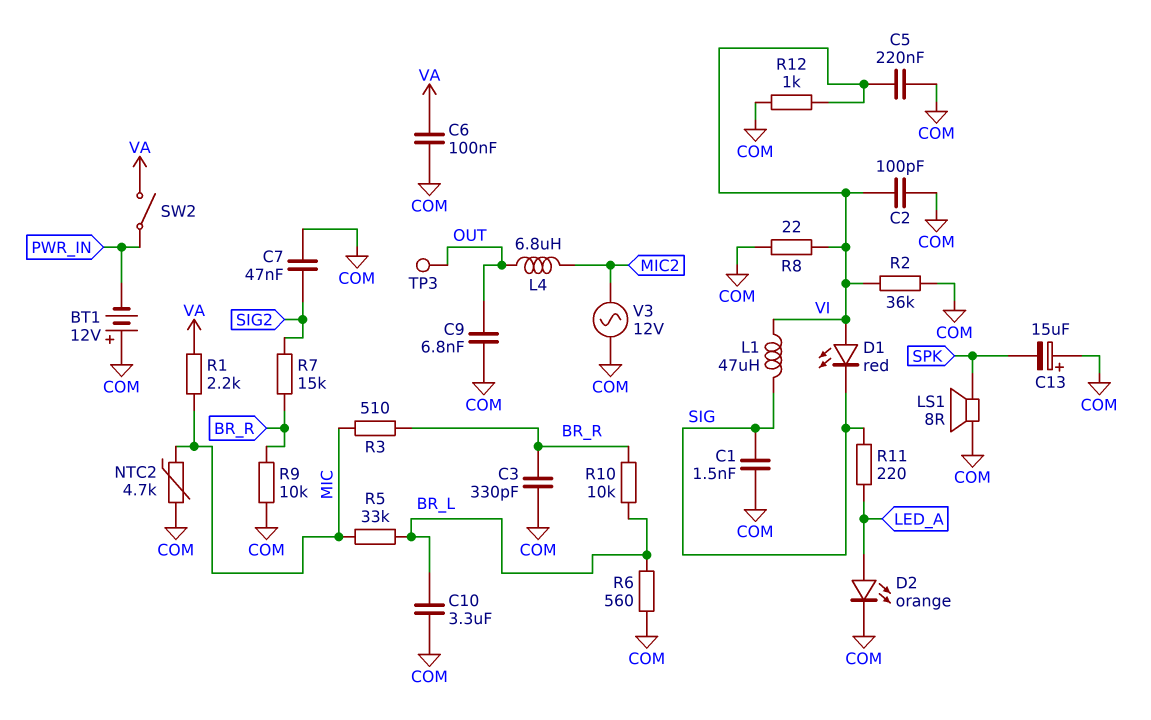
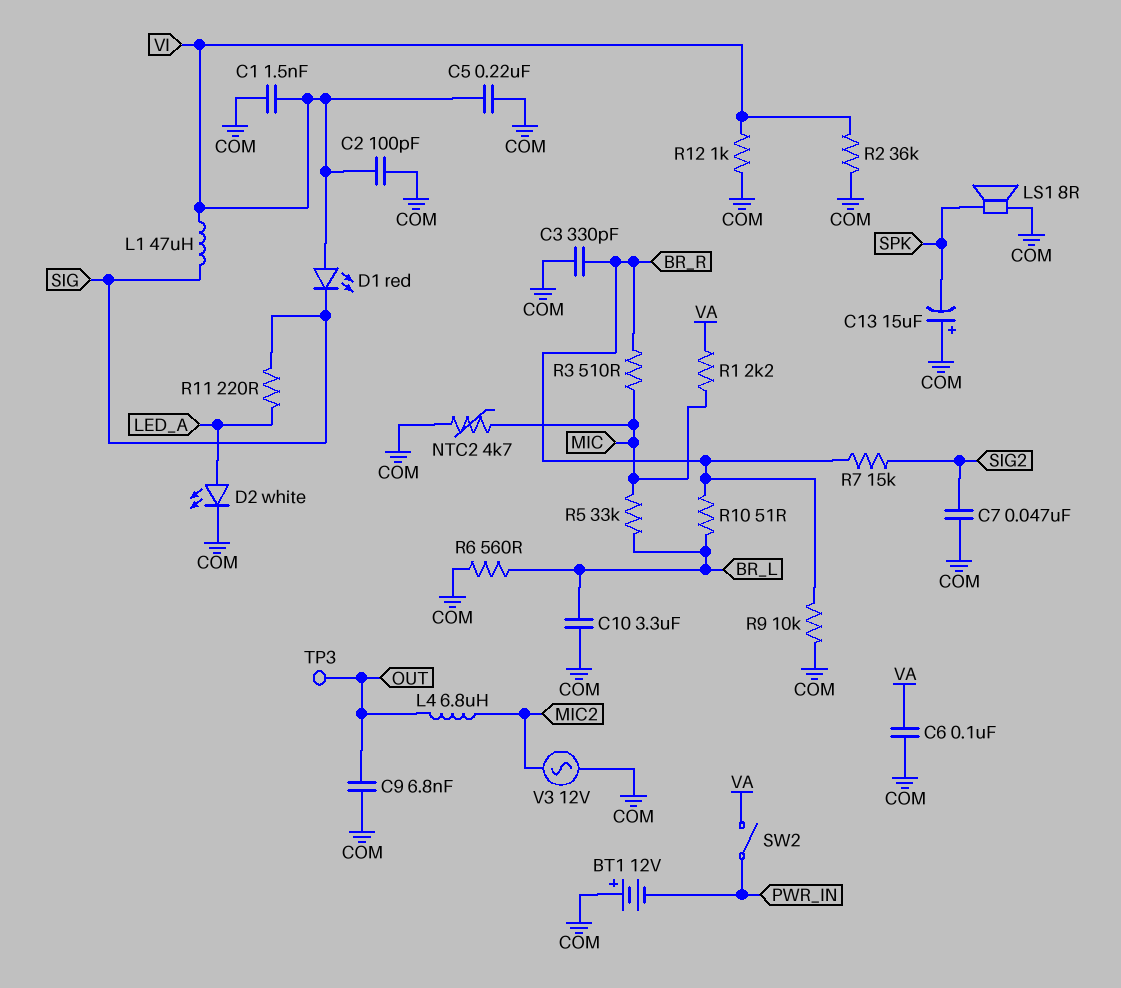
C1: 1.5nF (COM, SIG) -> 1.5nF (COM, VI)
D2: LED orange (A LED_A, K COM) -> LED white (A LED_A, K COM)
R8: 22 (COM, VI) -> none
R10: 10k (BR_L, BR_R) -> 51 (BR_L, BR_R)

